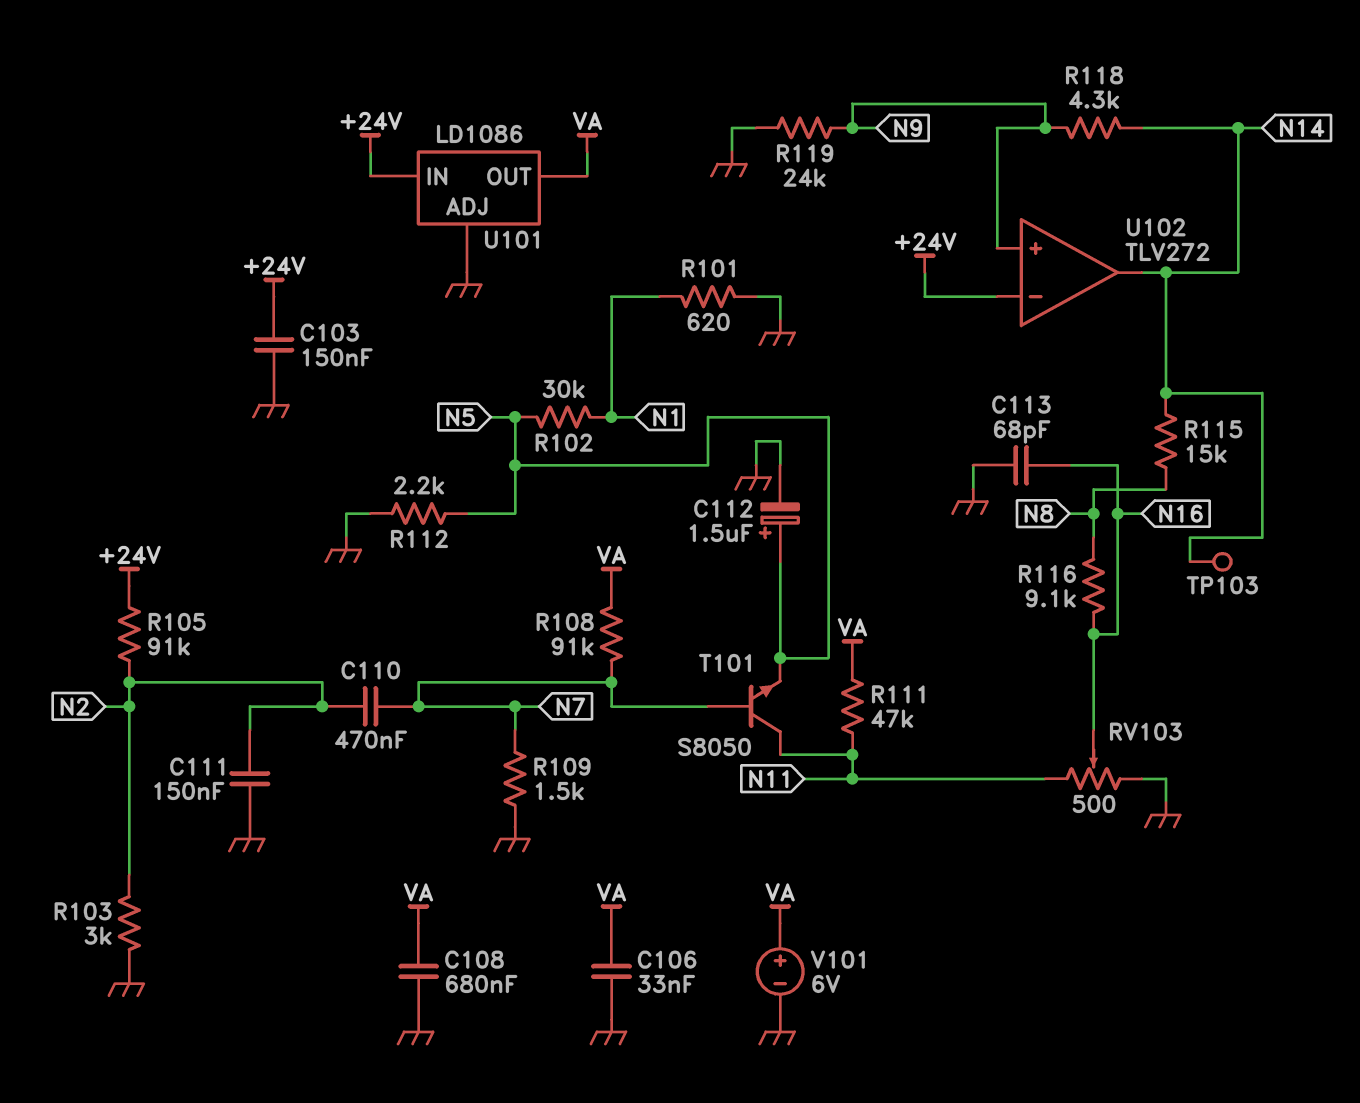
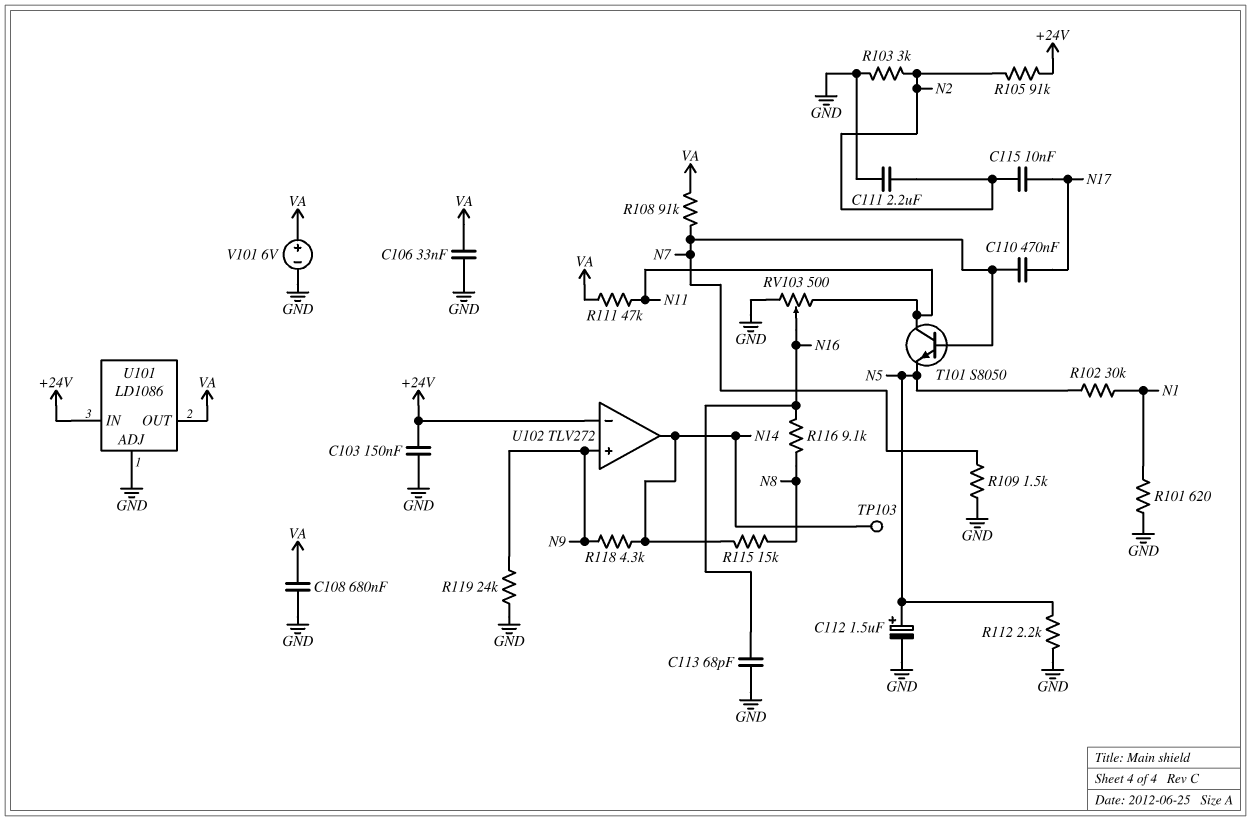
C110: 470nF (N2, N7) -> 470nF (N7, N17)
C111: 150nF (GND, N2) -> 2.2uF (GND, N2)
C115: none -> 10nF (N2, N17)

